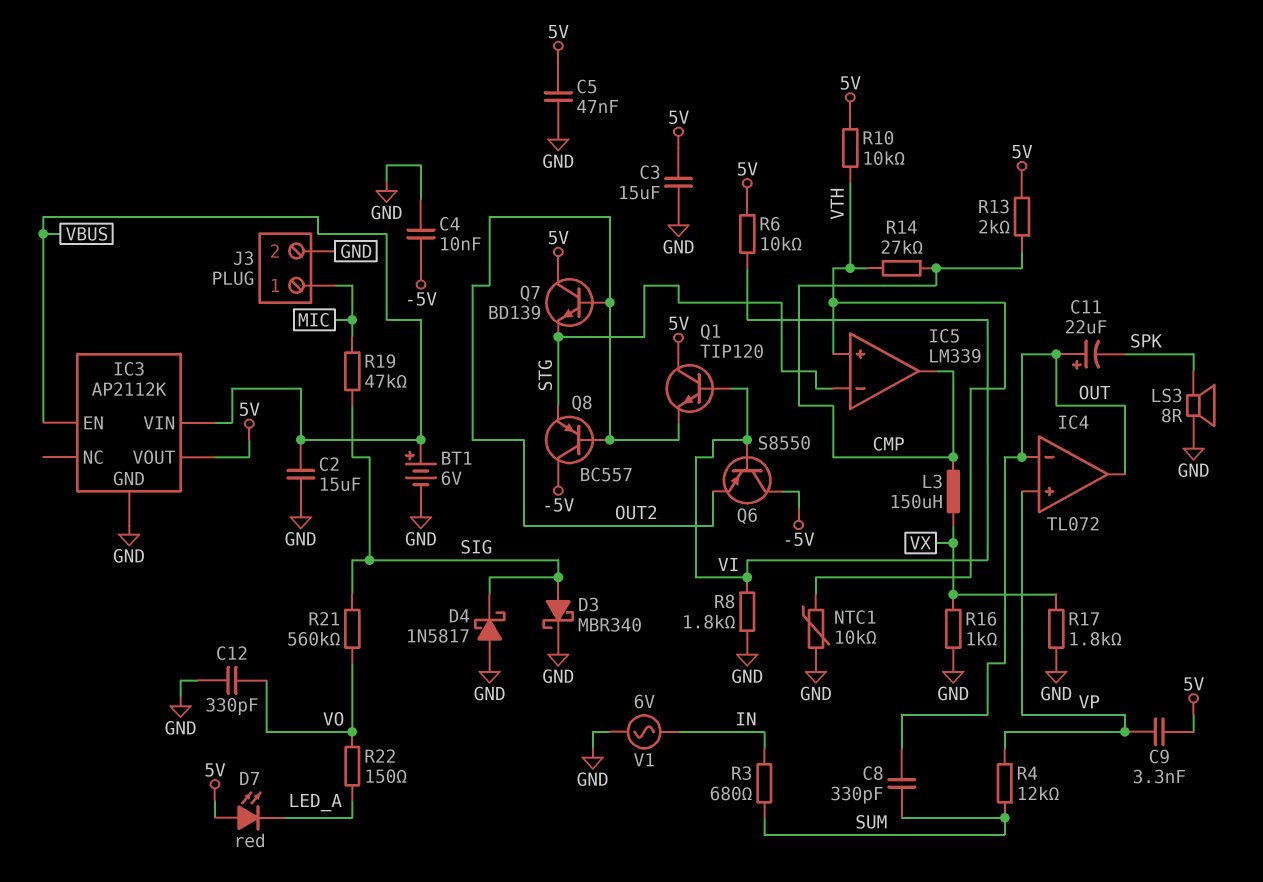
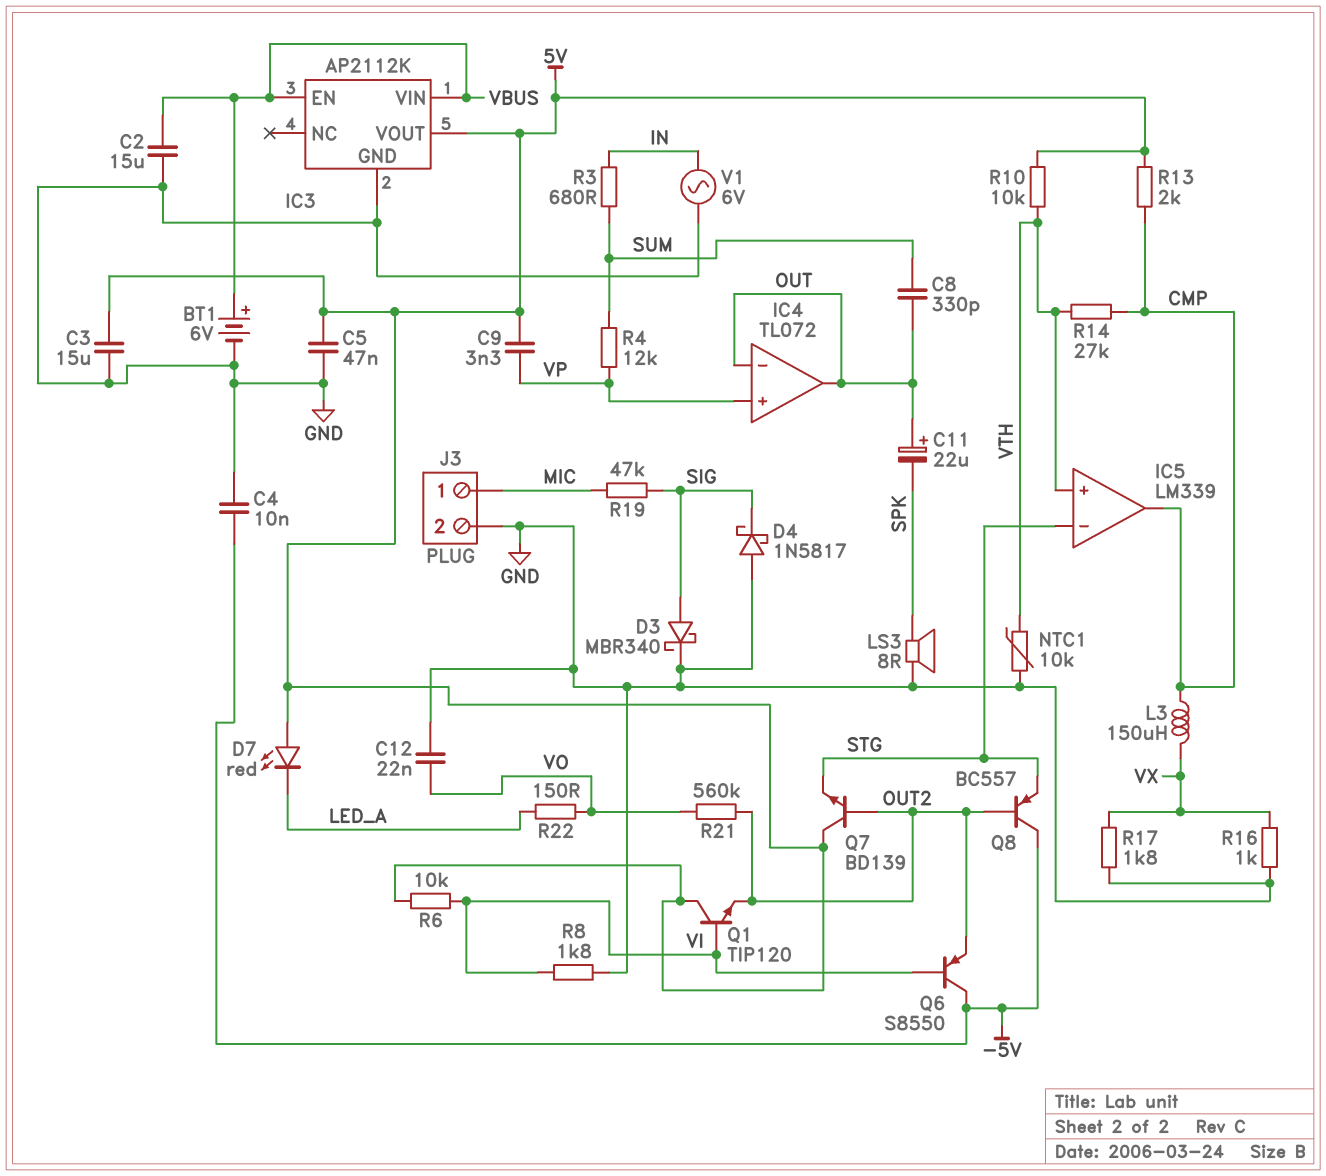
C12: 330pF (GND, VO) -> 22nF (GND, VO)
R21: 560k (SIG, VO) -> 560k (OUT2, VO)

